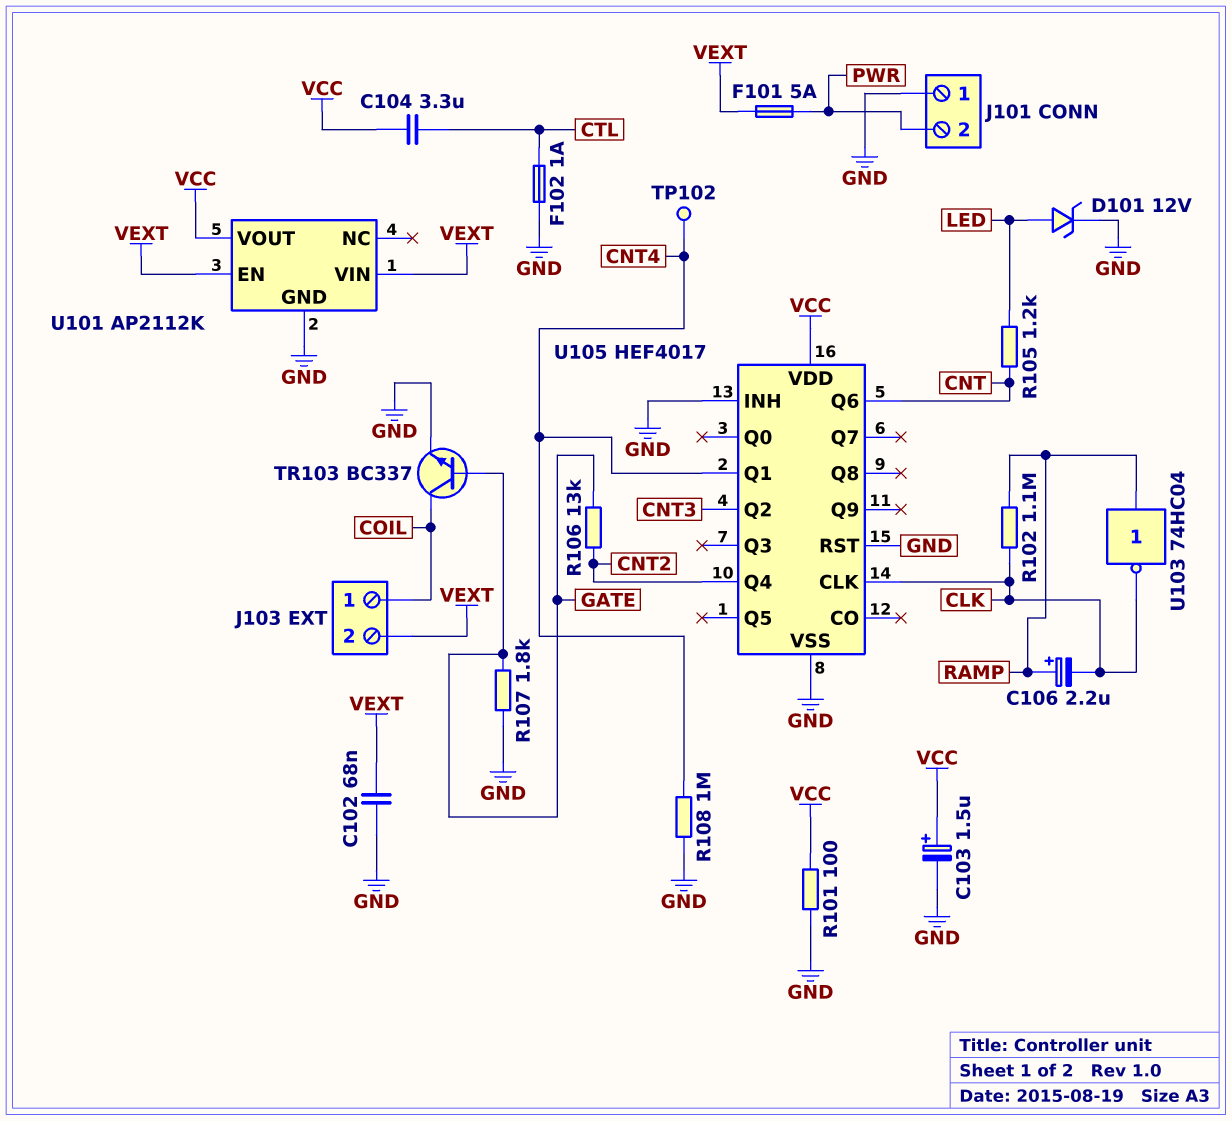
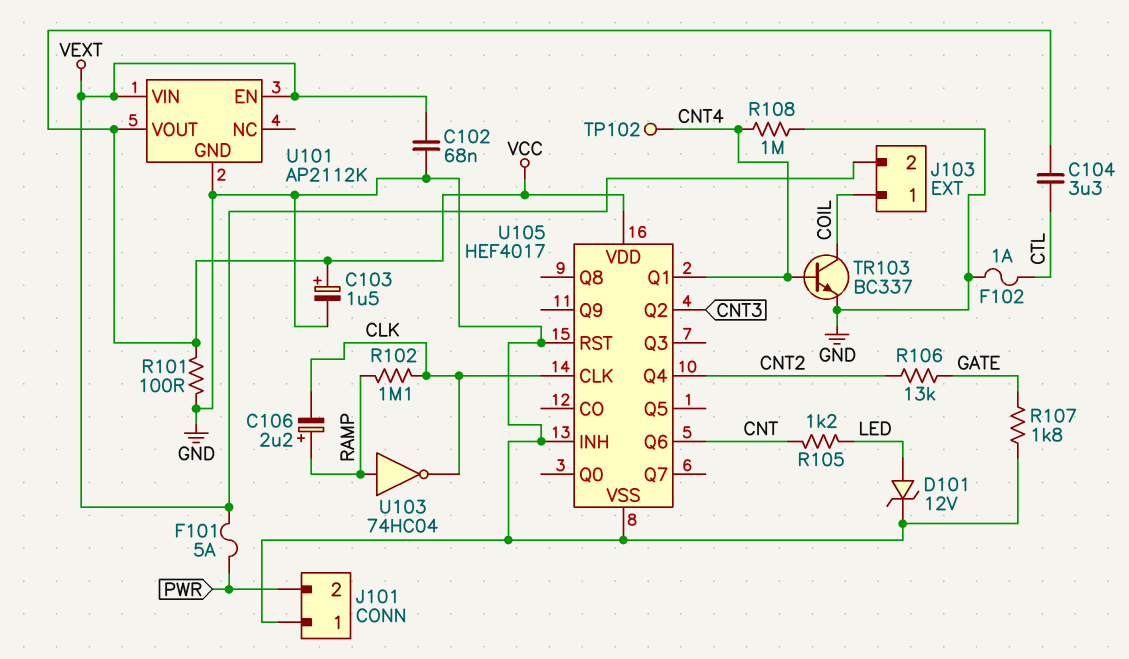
TR103: NPN BC337 (B GATE, C COIL, E GND) -> NPN BC337 (B CNT4, C COIL, E GND)

